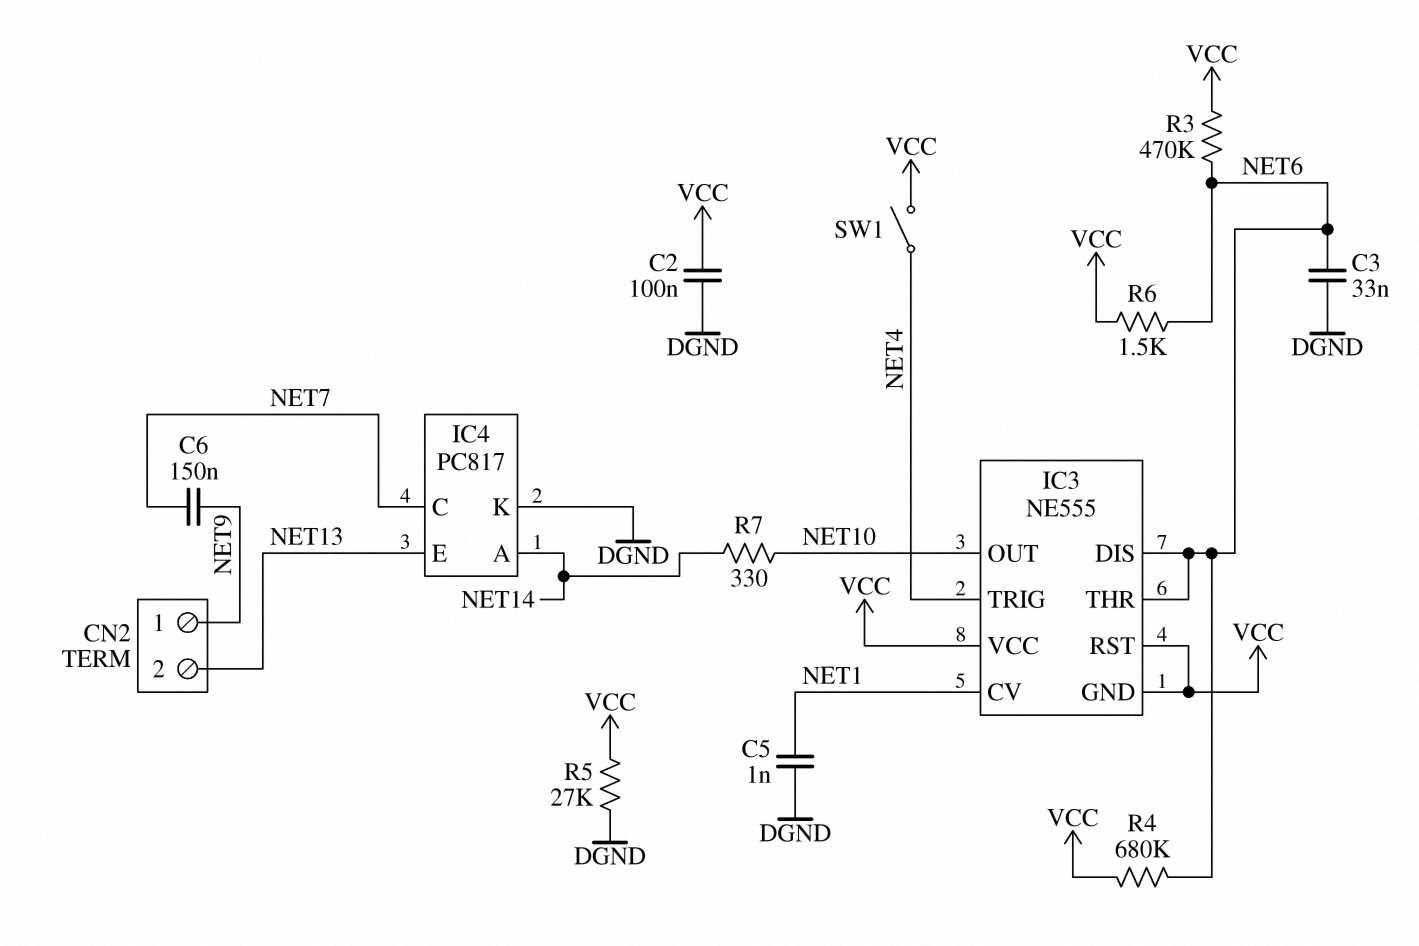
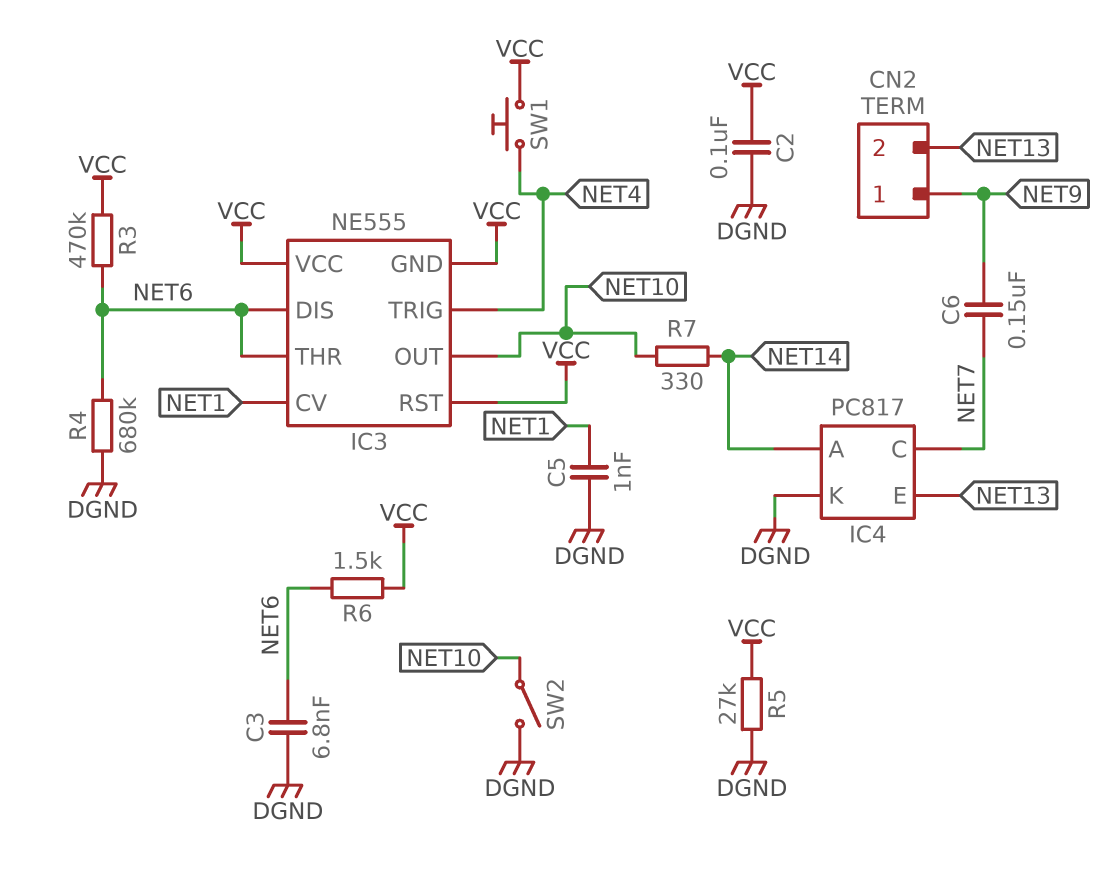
C3: 33nF (DGND, NET6) -> 6.8nF (DGND, NET6)
R4: 680k (NET6, VCC) -> 680k (DGND, NET6)
SW1: switch (NET4, VCC) -> button (NET4, VCC)
SW2: none -> switch (DGND, NET10)

